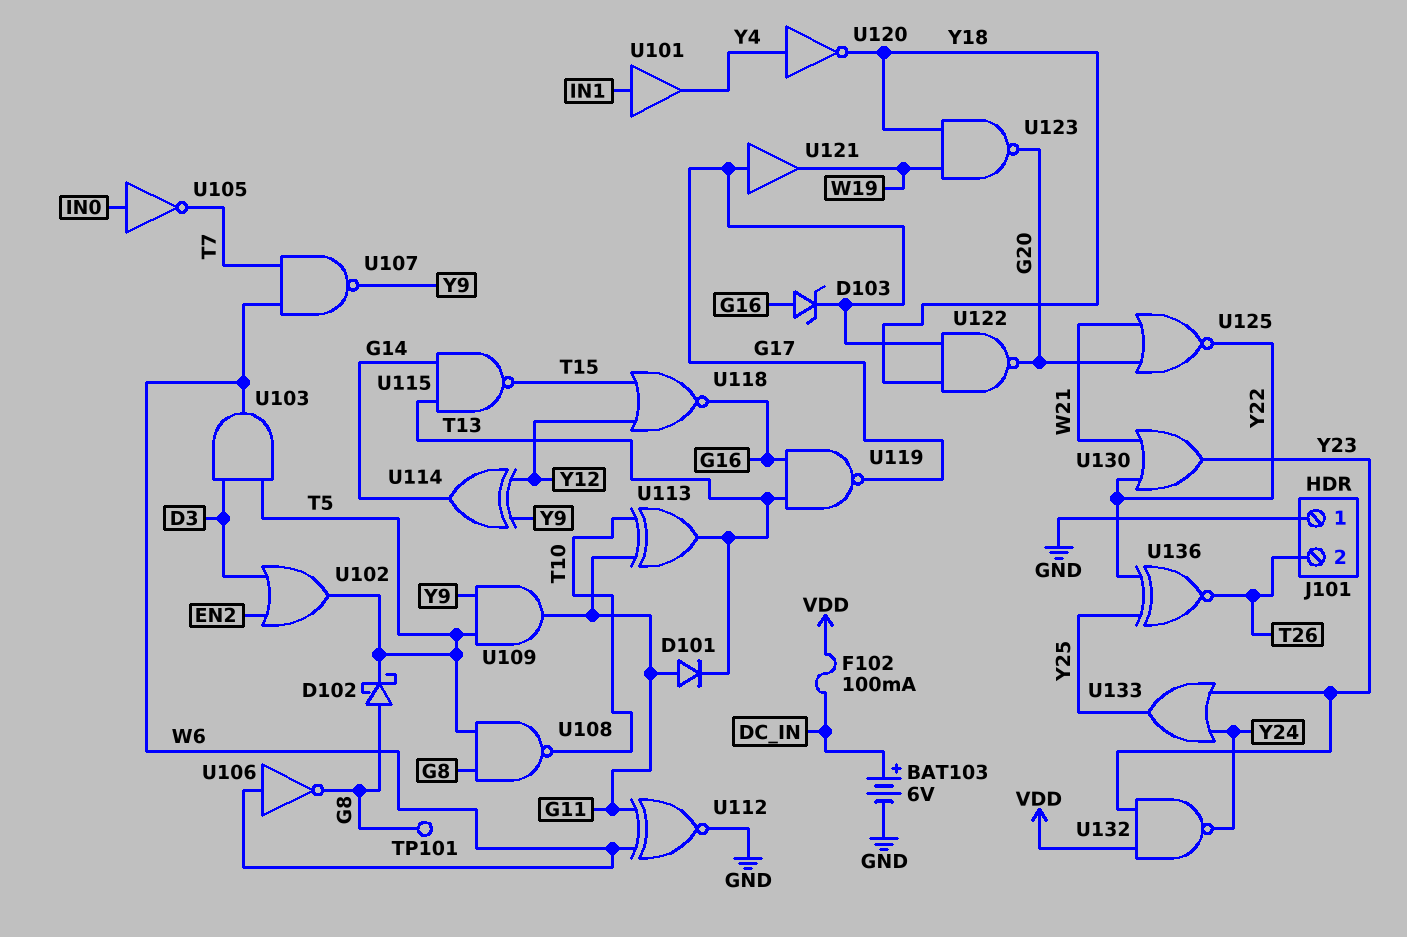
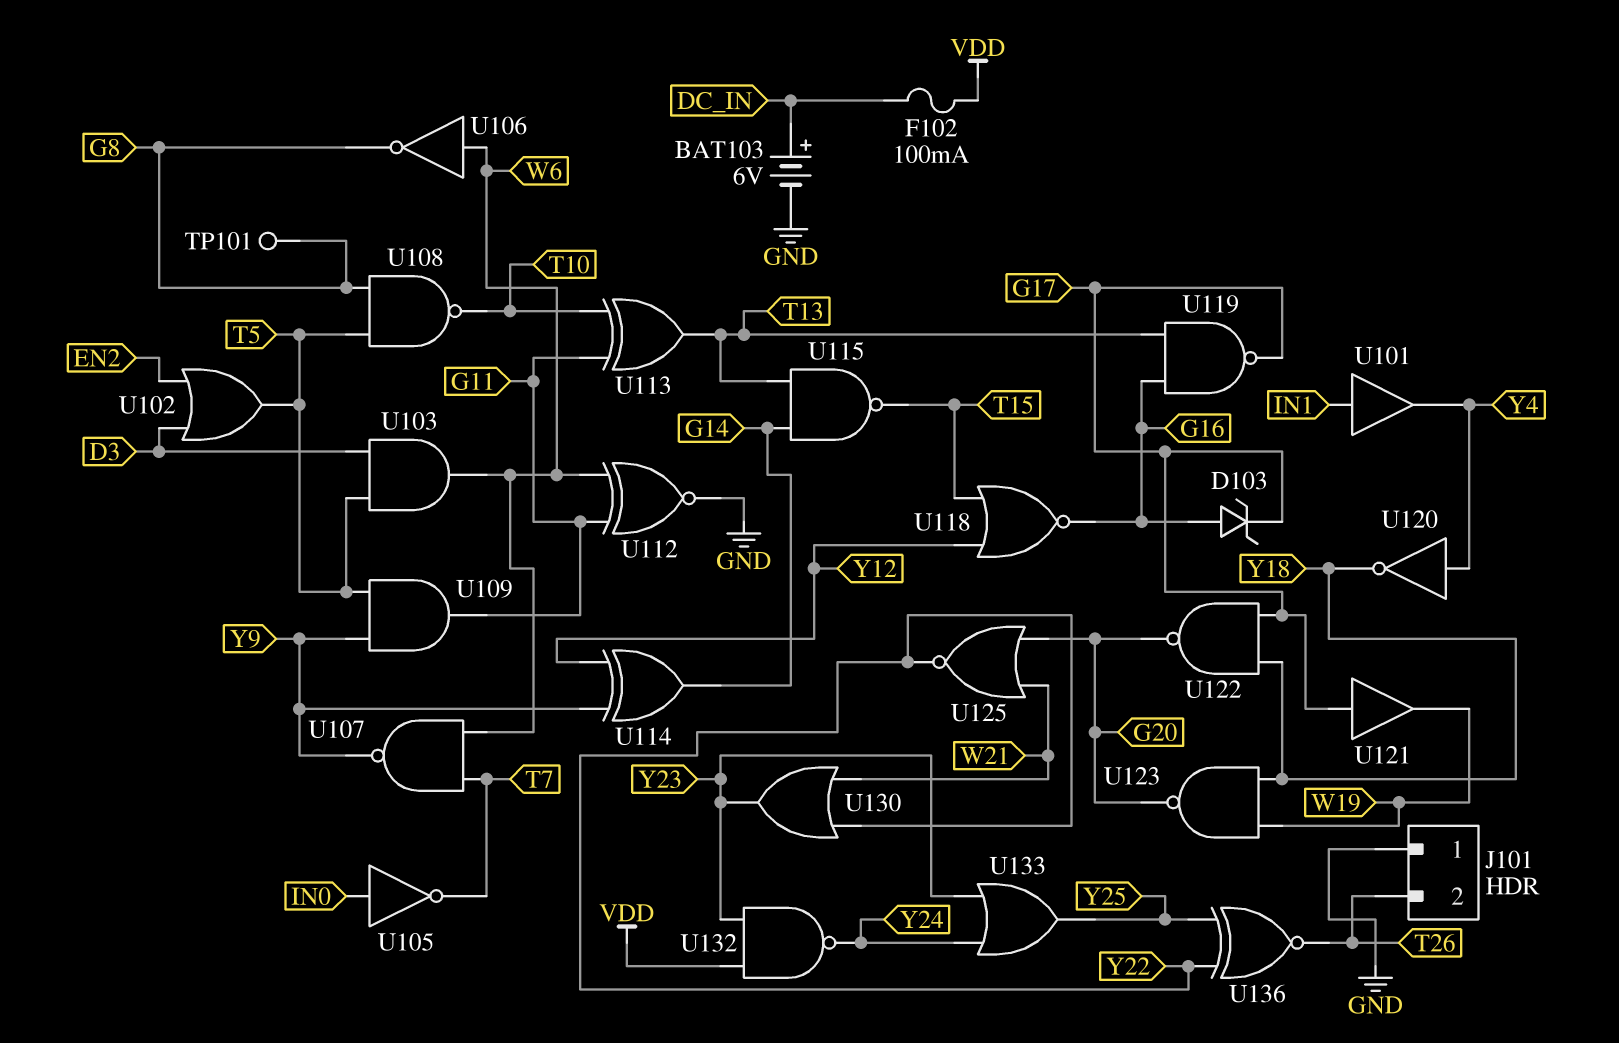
D101: diode (A G11, K T13) -> none
D102: schottky (A G8, K T5) -> none

